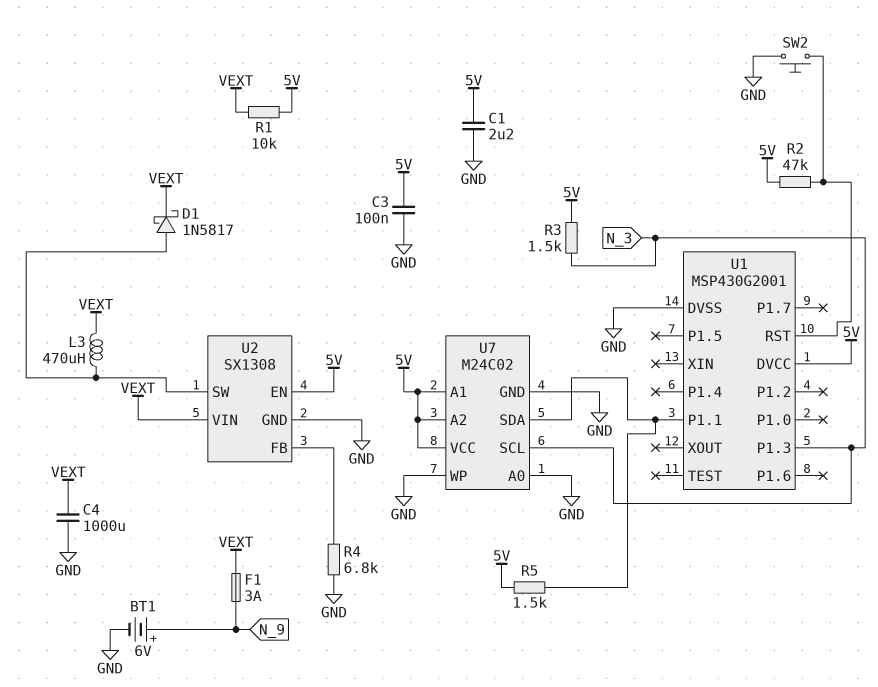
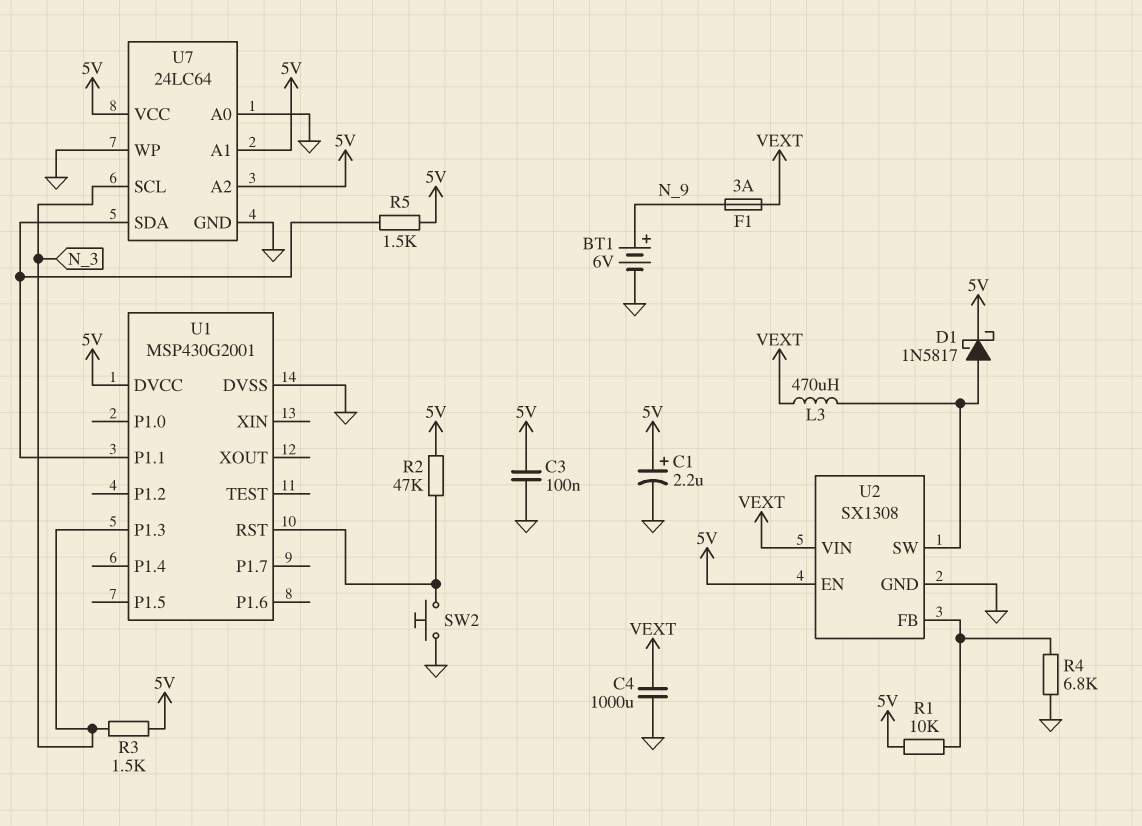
C1: 2.2uF (5V, GND) -> 2.2uF (plus 5V, minus GND)
D1: schottky 1N5817 (A U2/SW, K VEXT) -> schottky 1N5817 (A U2/SW, K 5V)
R1: 10k (5V, VEXT) -> 10k (5V, U2/FB)
U7: M24C02 -> 24LC64

